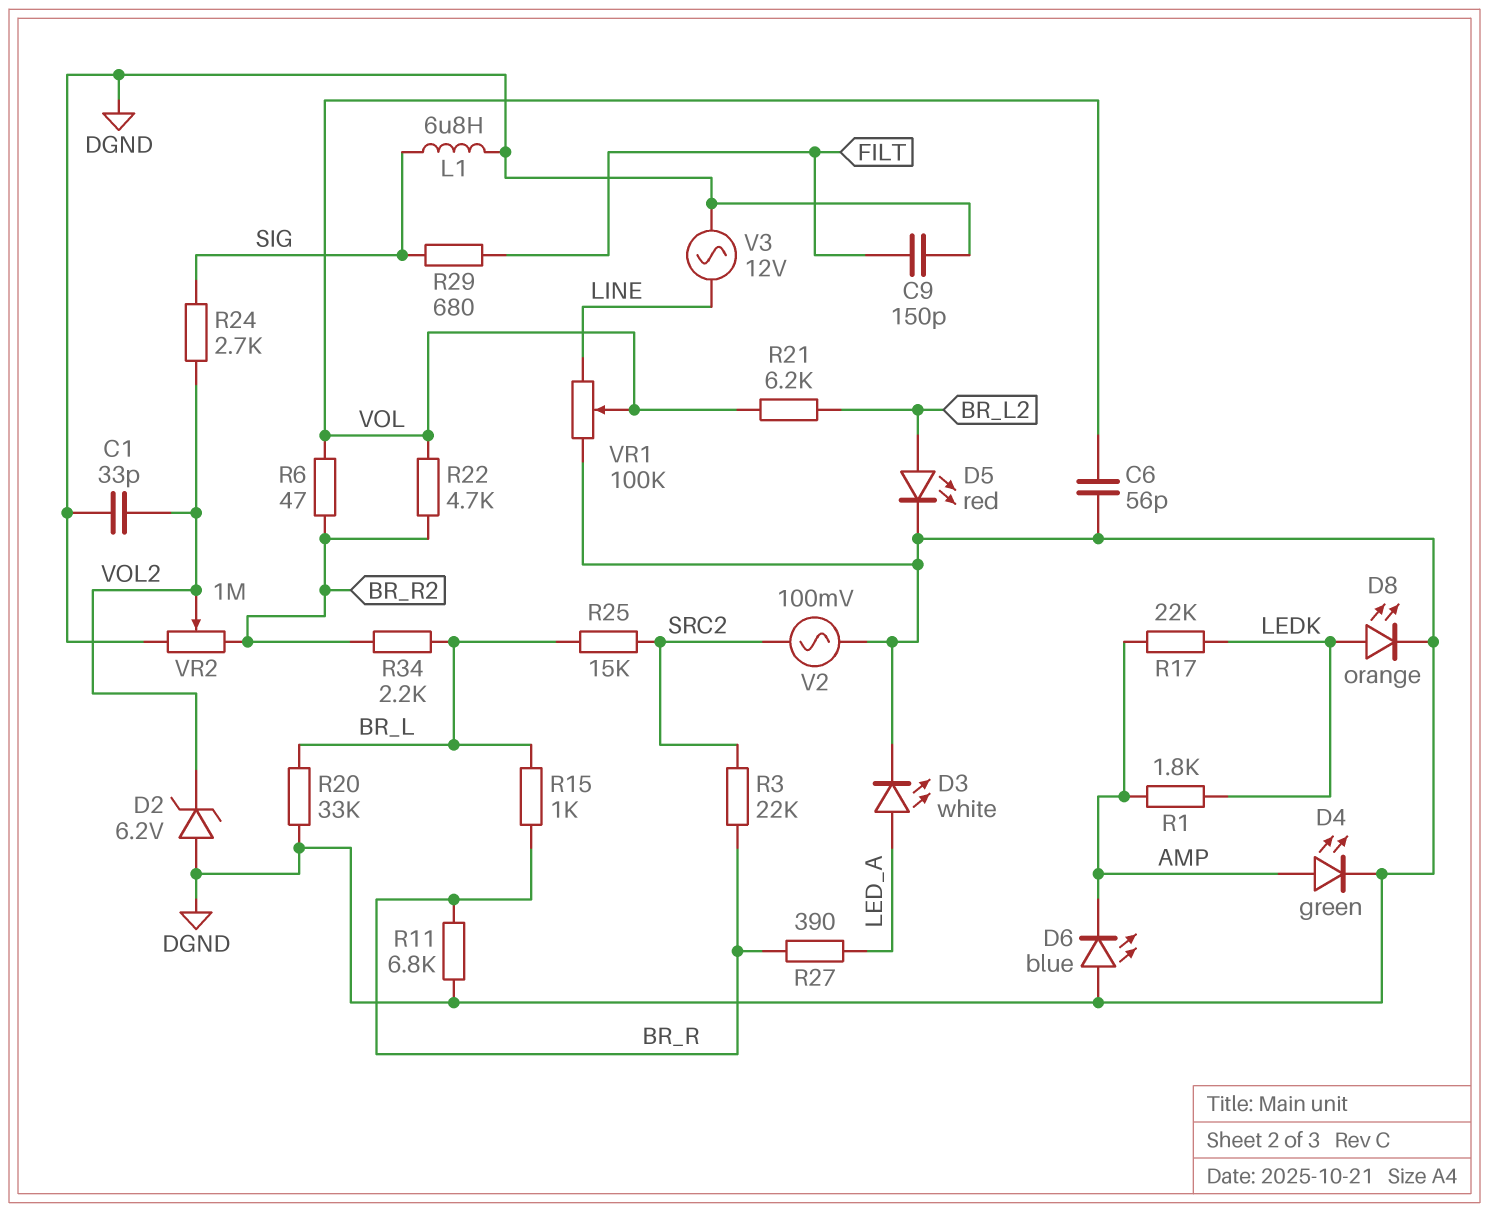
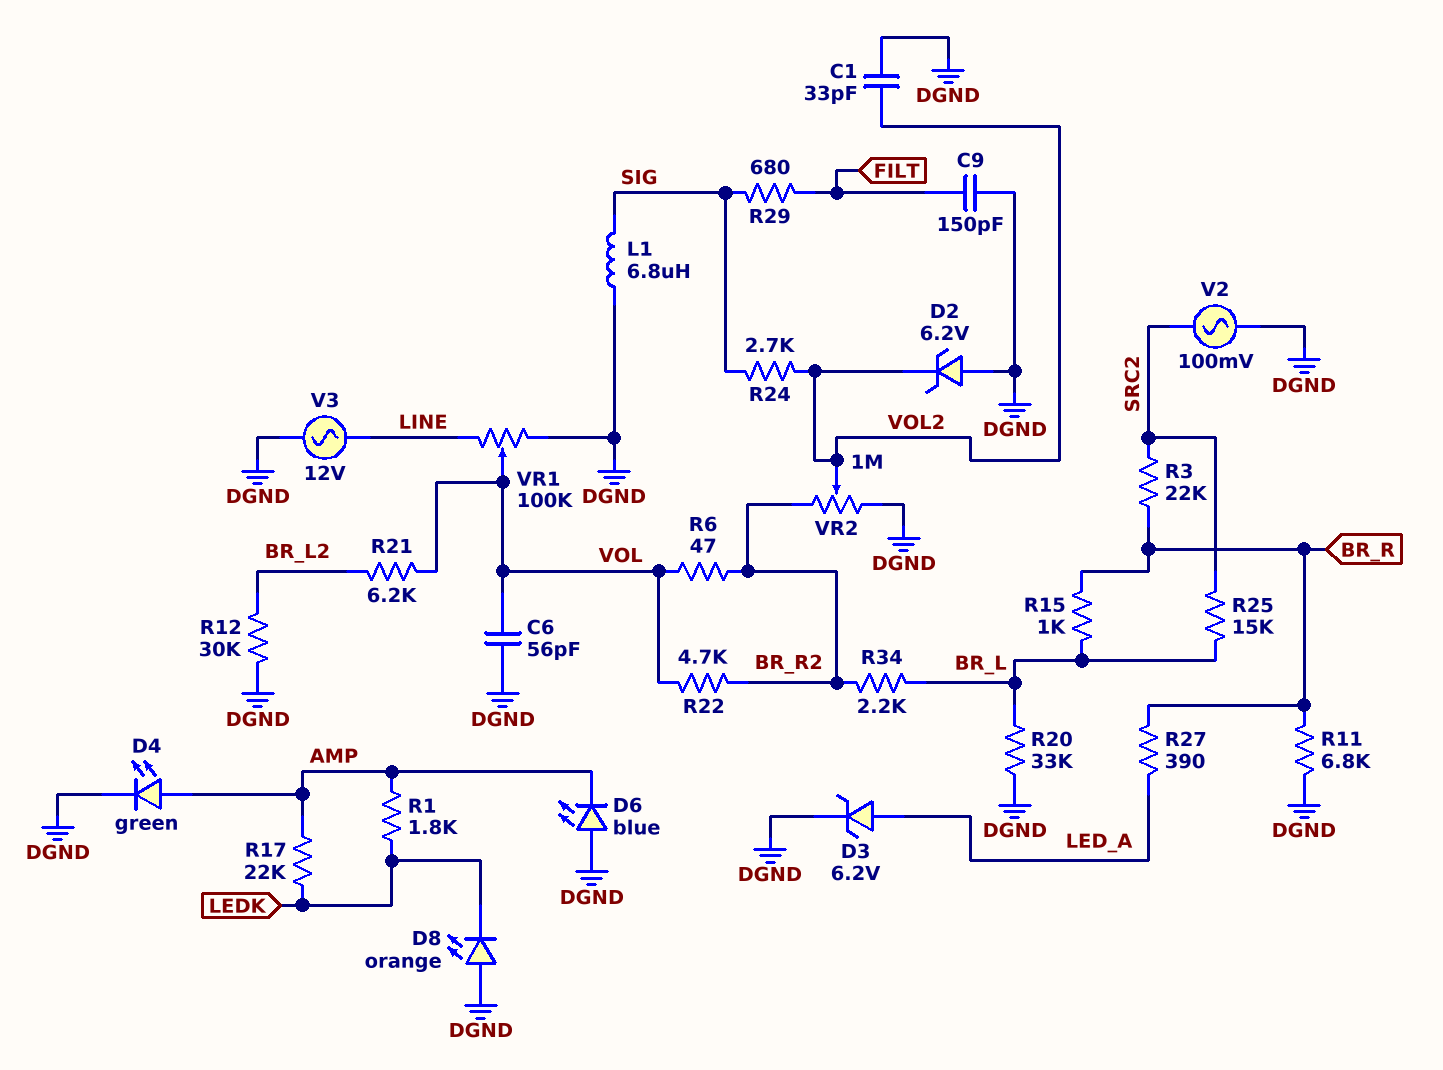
D3: LED white (A LED_A, K DGND) -> zener 6.2V (A LED_A, K DGND)
D5: LED red (A BR_L2, K DGND) -> none
D8: LED orange (A LEDK, K DGND) -> LED orange (A DGND, K LEDK)
R12: none -> 30k (BR_L2, DGND)

